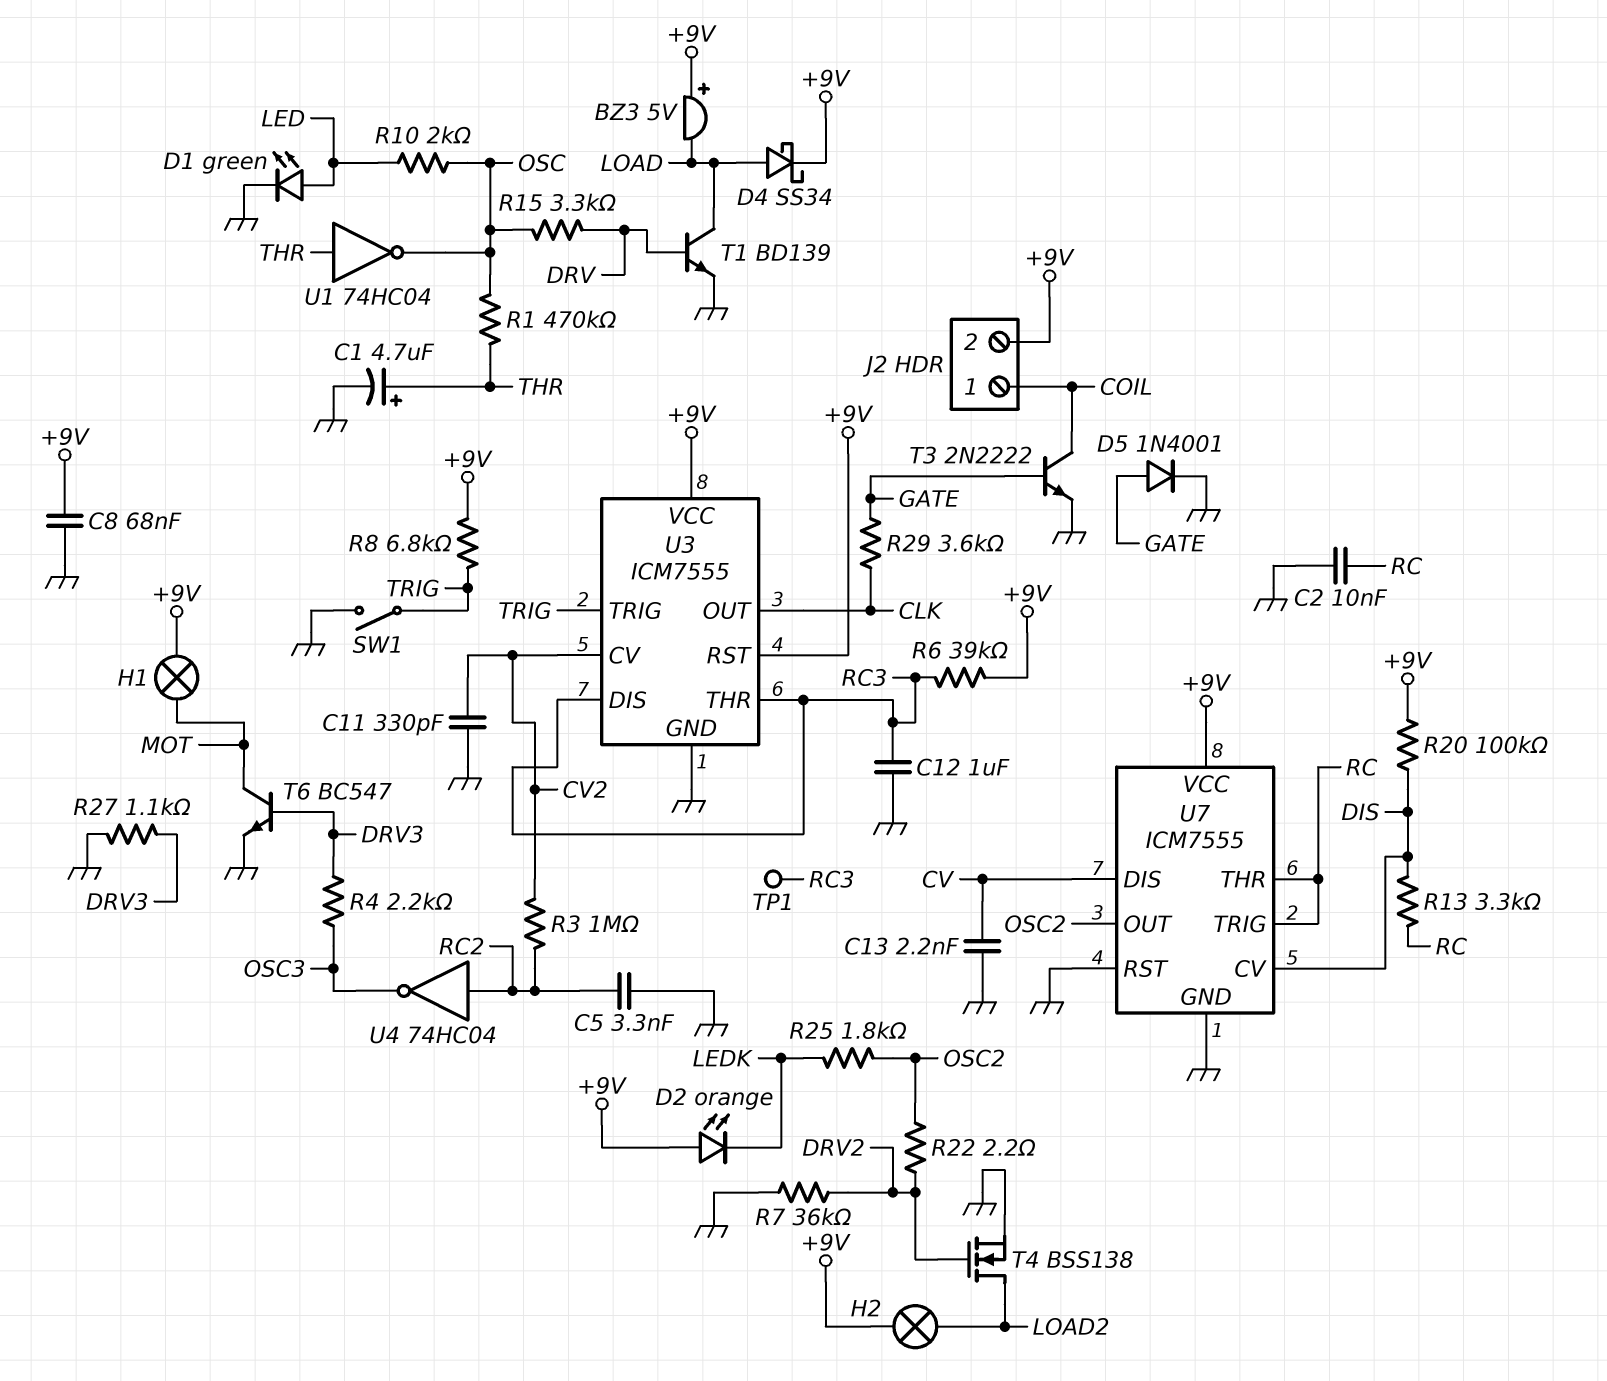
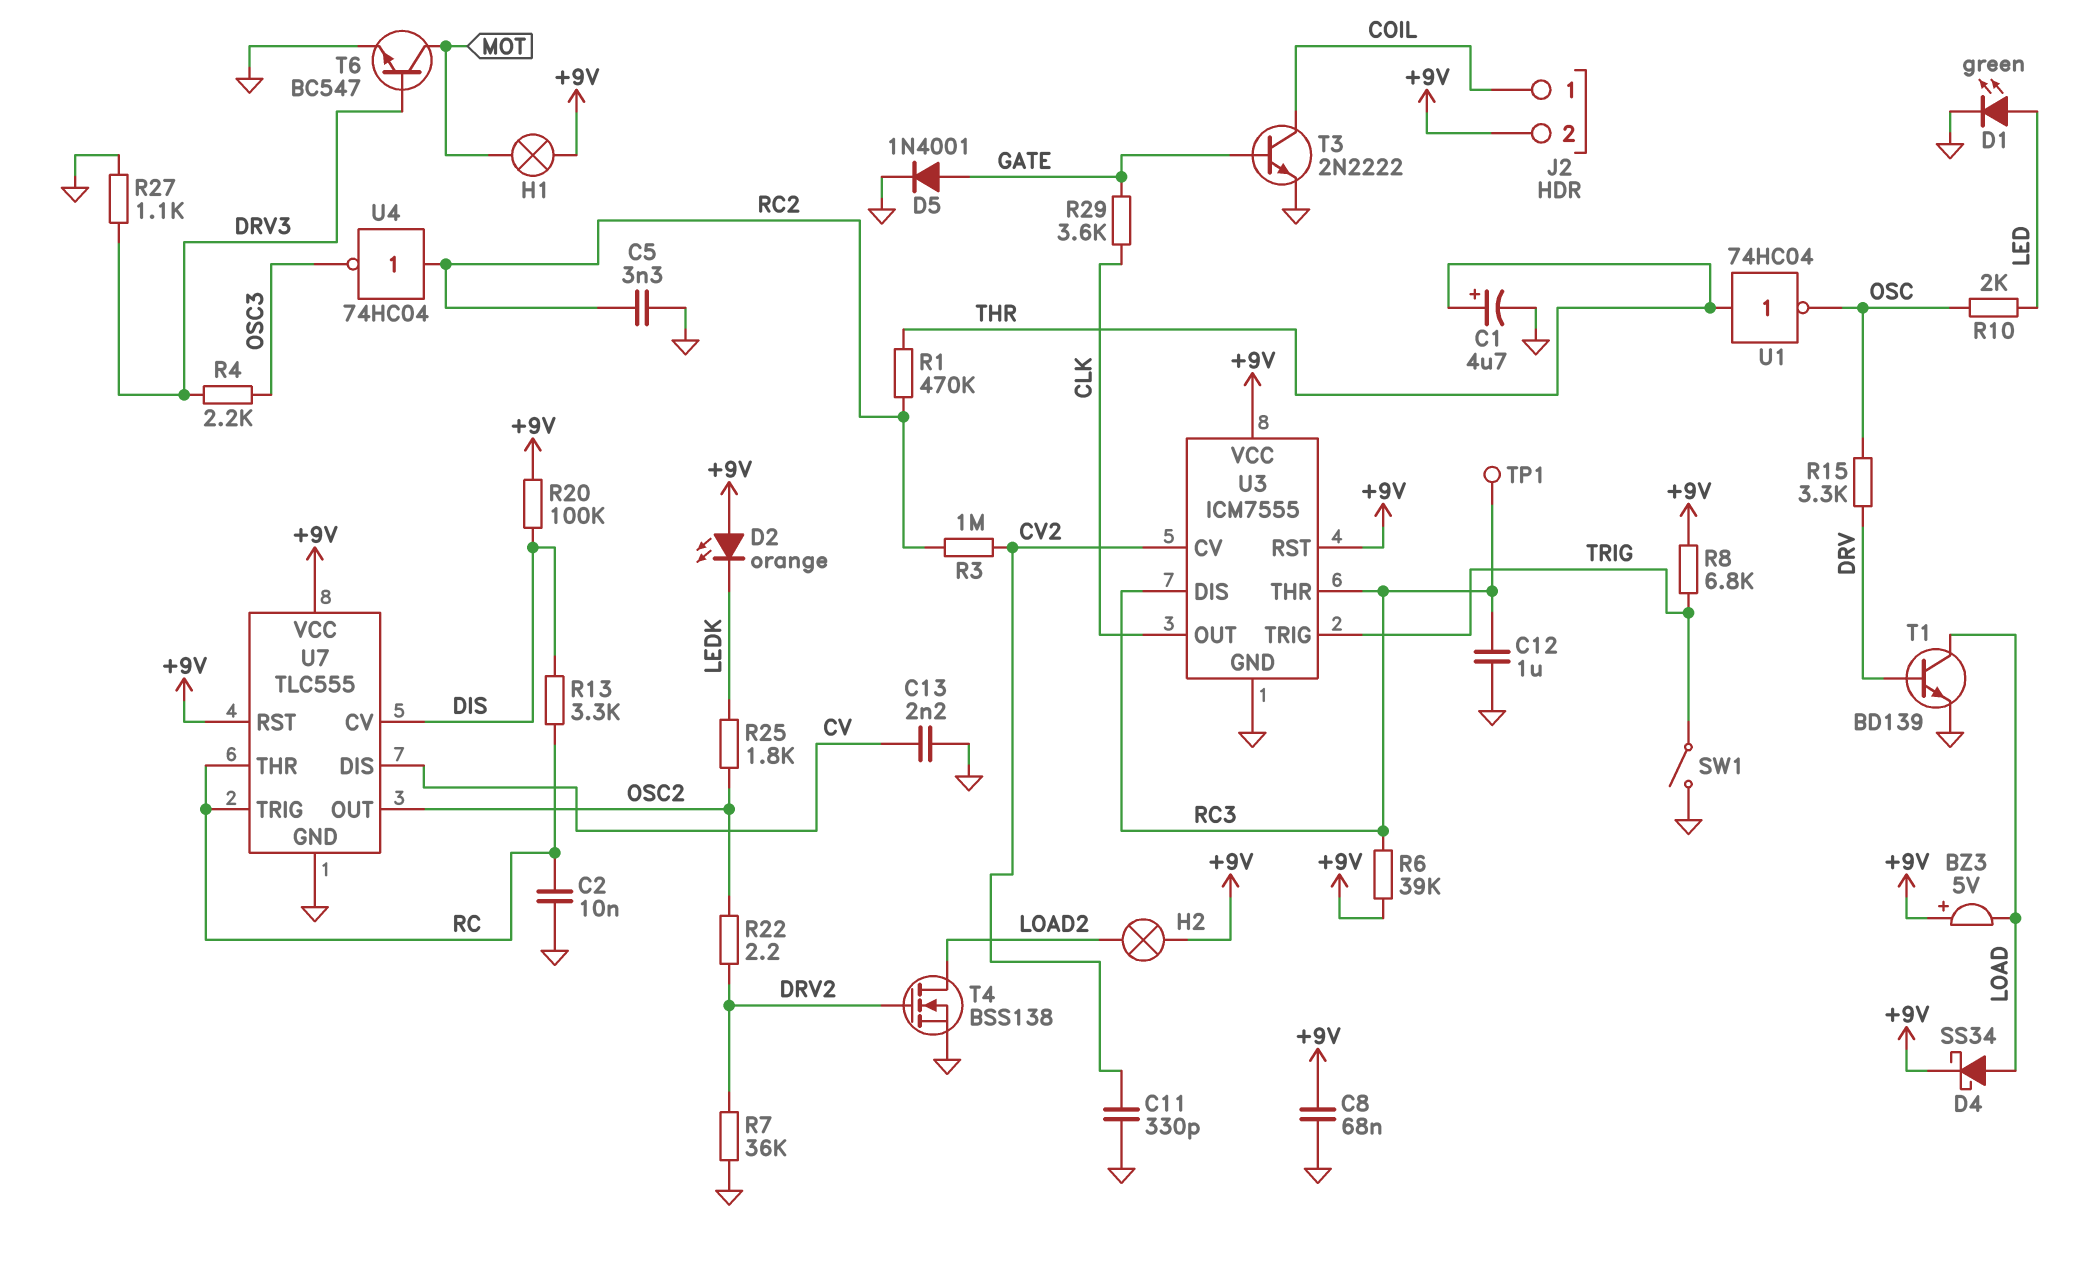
R1: 470k (OSC, THR) -> 470k (RC2, THR)
U7: ICM7555 -> TLC555
U7 pin RST: GND -> +9V

